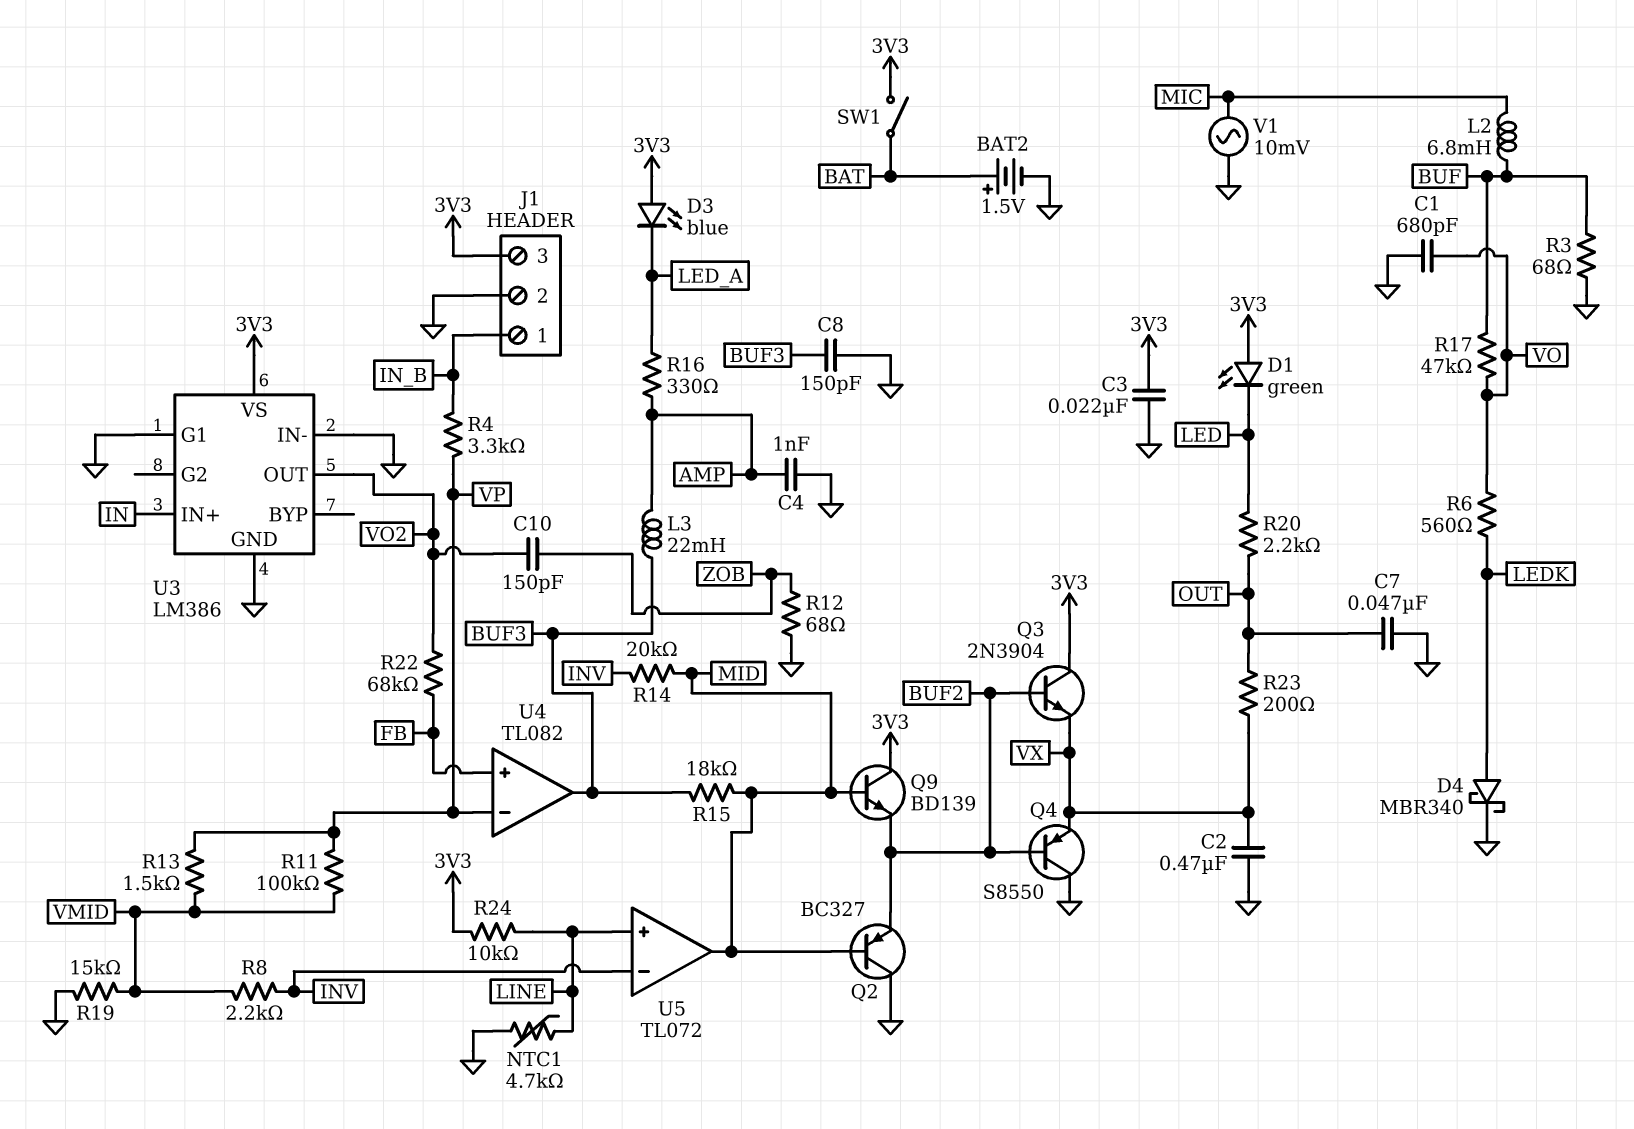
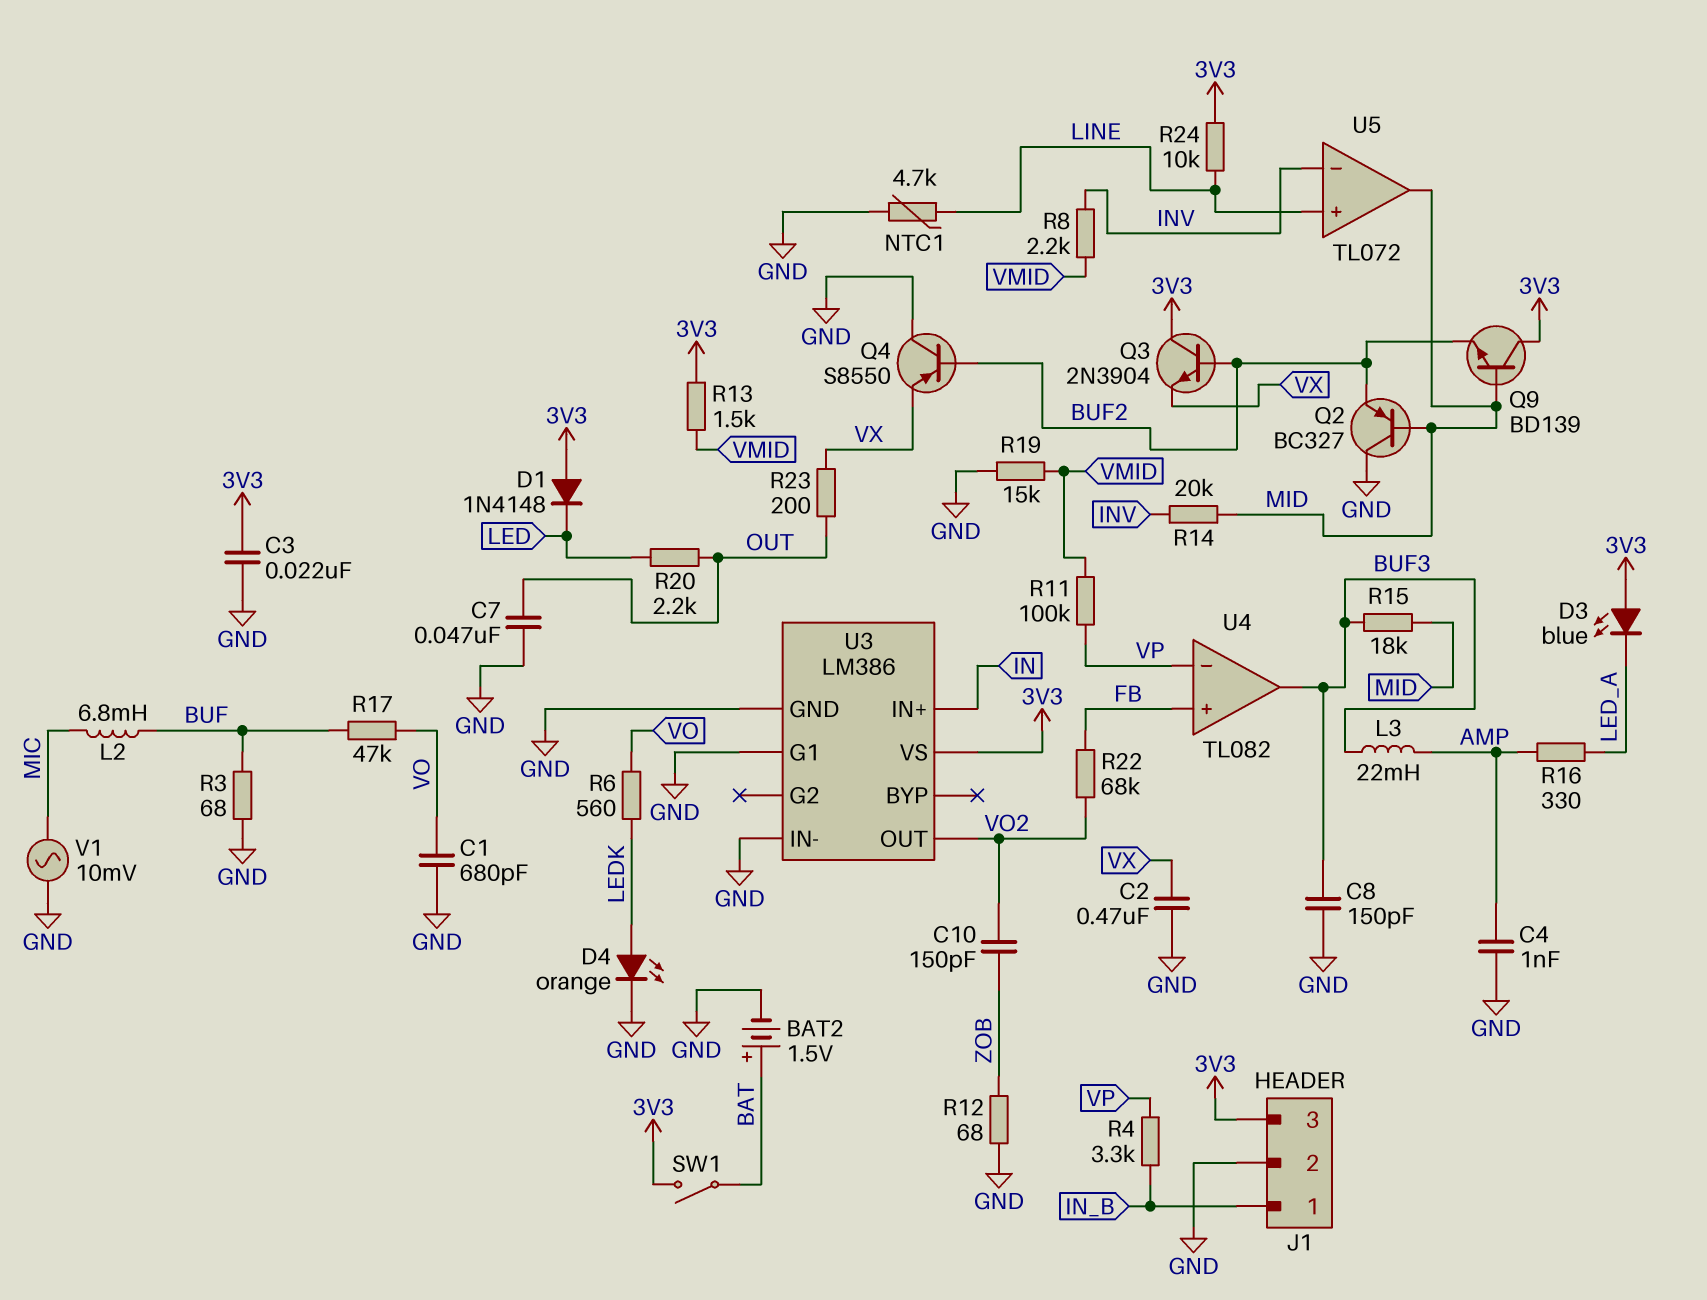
D1: LED green (A 3V3, K LED) -> diode 1N4148 (A 3V3, K LED)
D4: schottky MBR340 (A LEDK, K GND) -> LED orange (A LEDK, K GND)
R13: 1.5k (VMID, VP) -> 1.5k (3V3, VMID)

